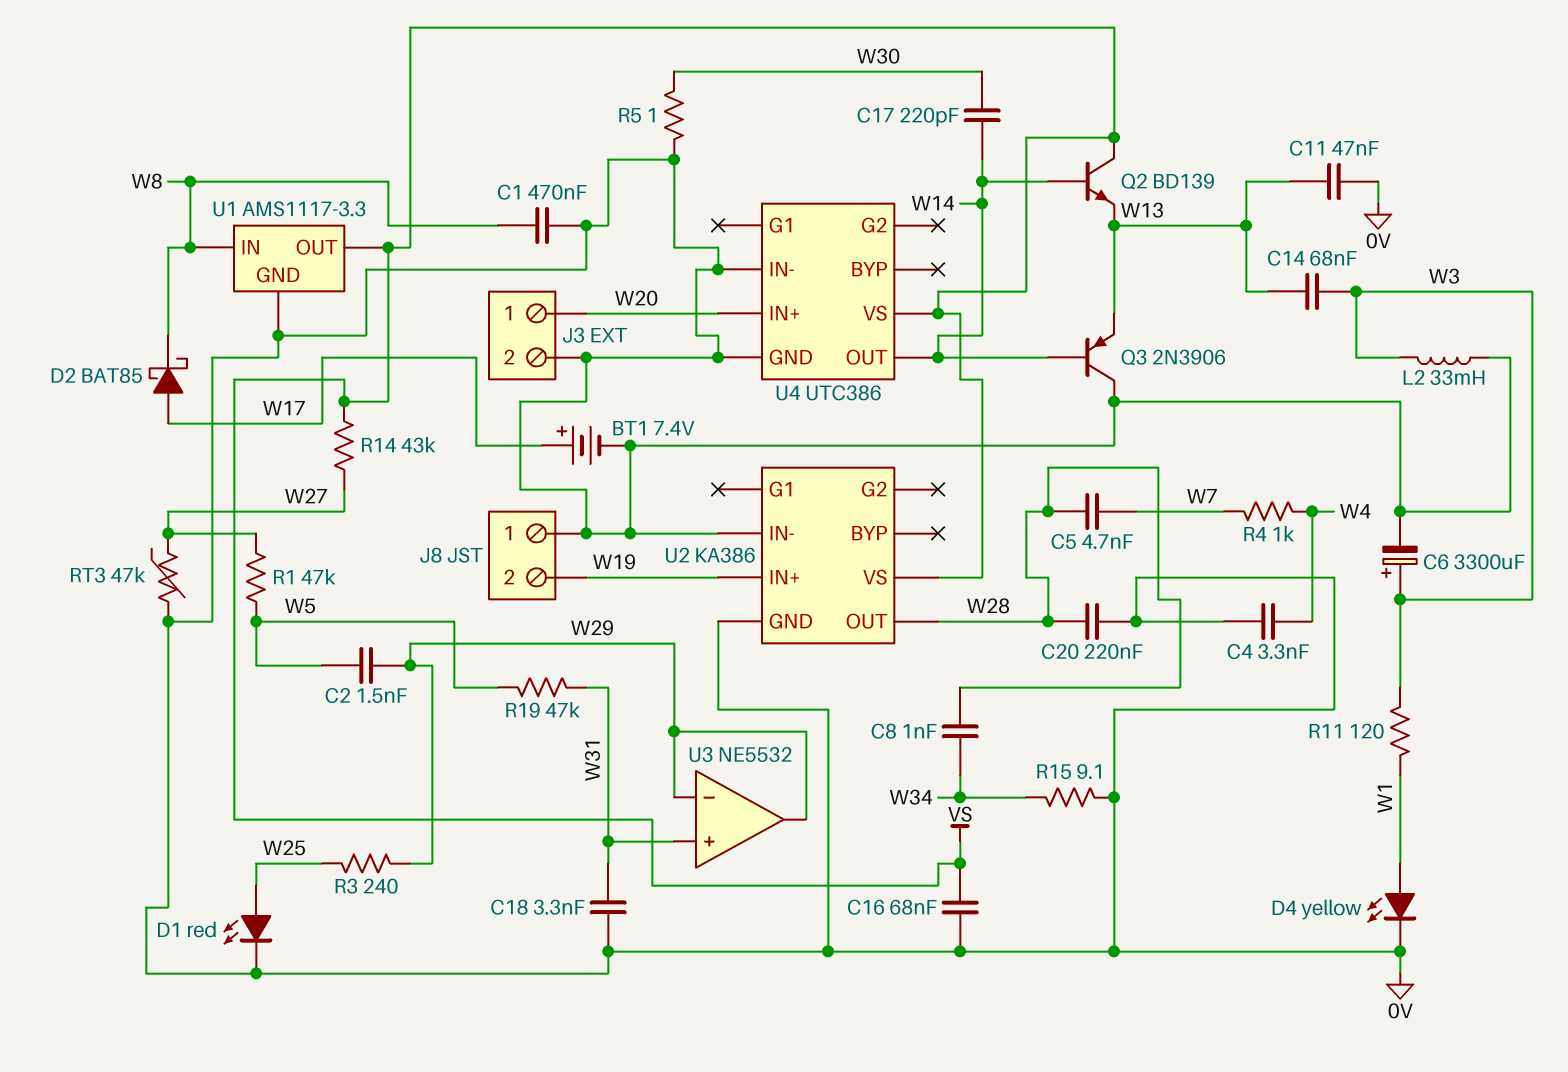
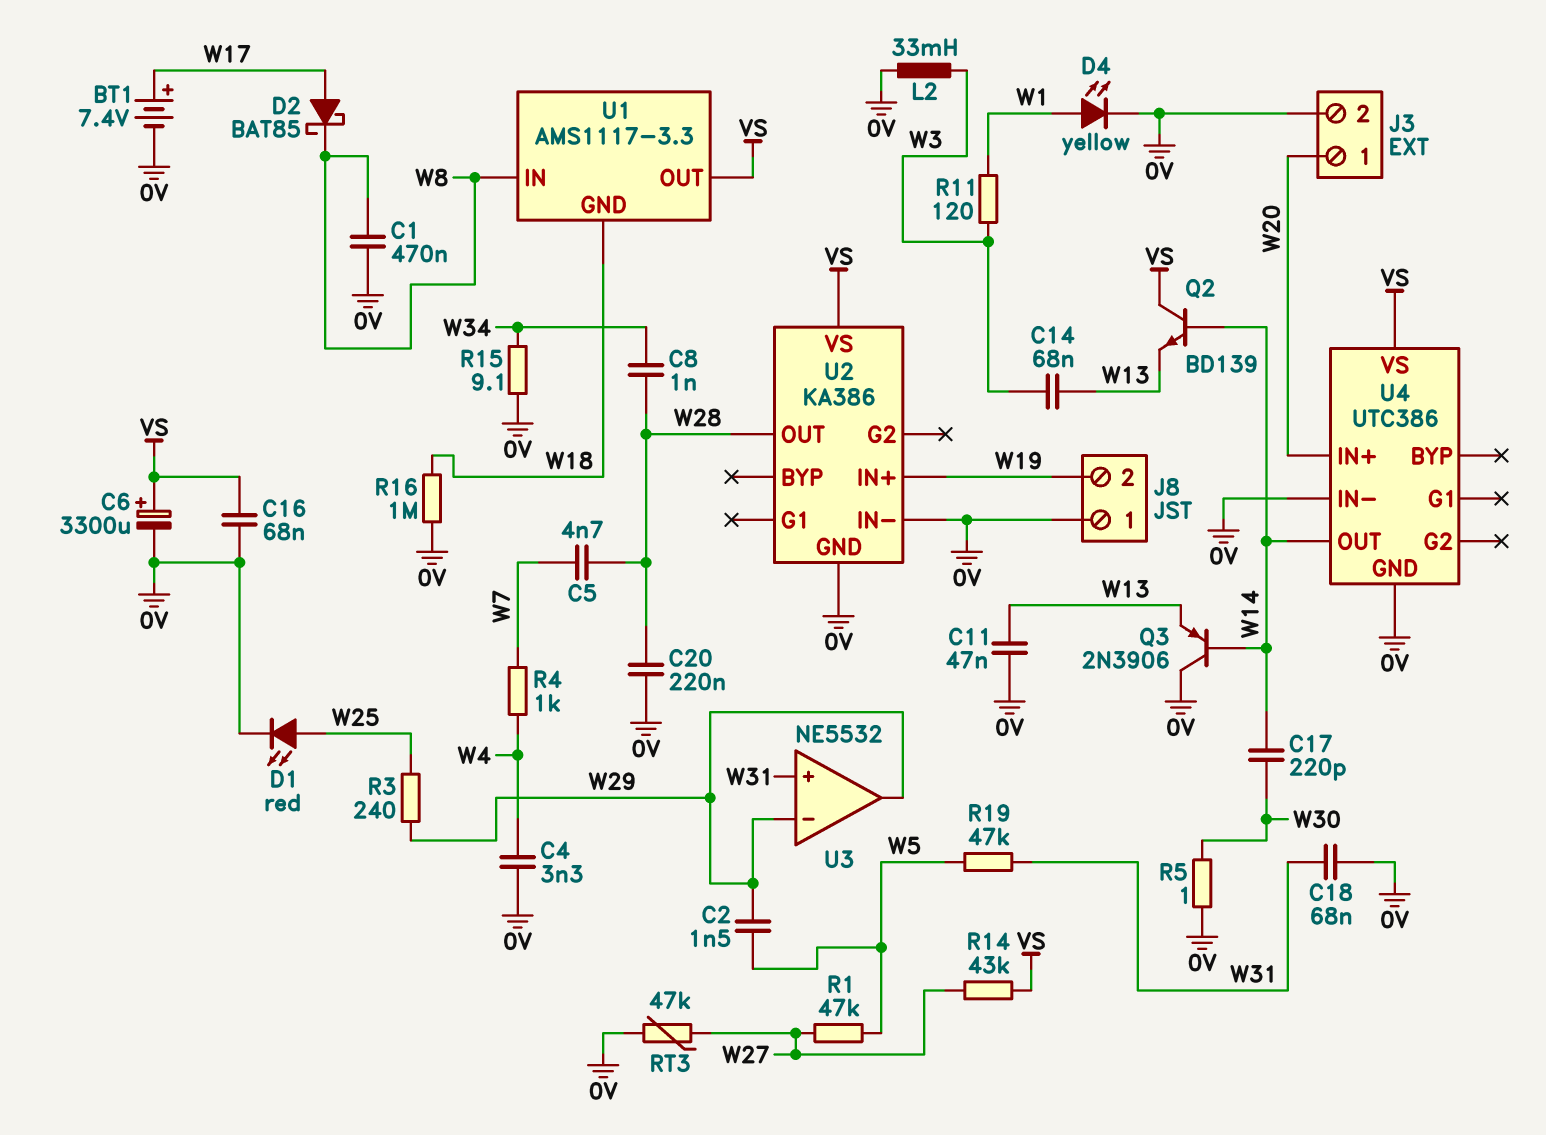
C6: 3300uF (plus W3, minus 0V) -> 3300uF (plus VS, minus 0V)
C18: 3.3nF (0V, W31) -> 68nF (0V, W31)
R16: none -> 1M (0V, W18)
U1 pin GND: 0V -> W18

